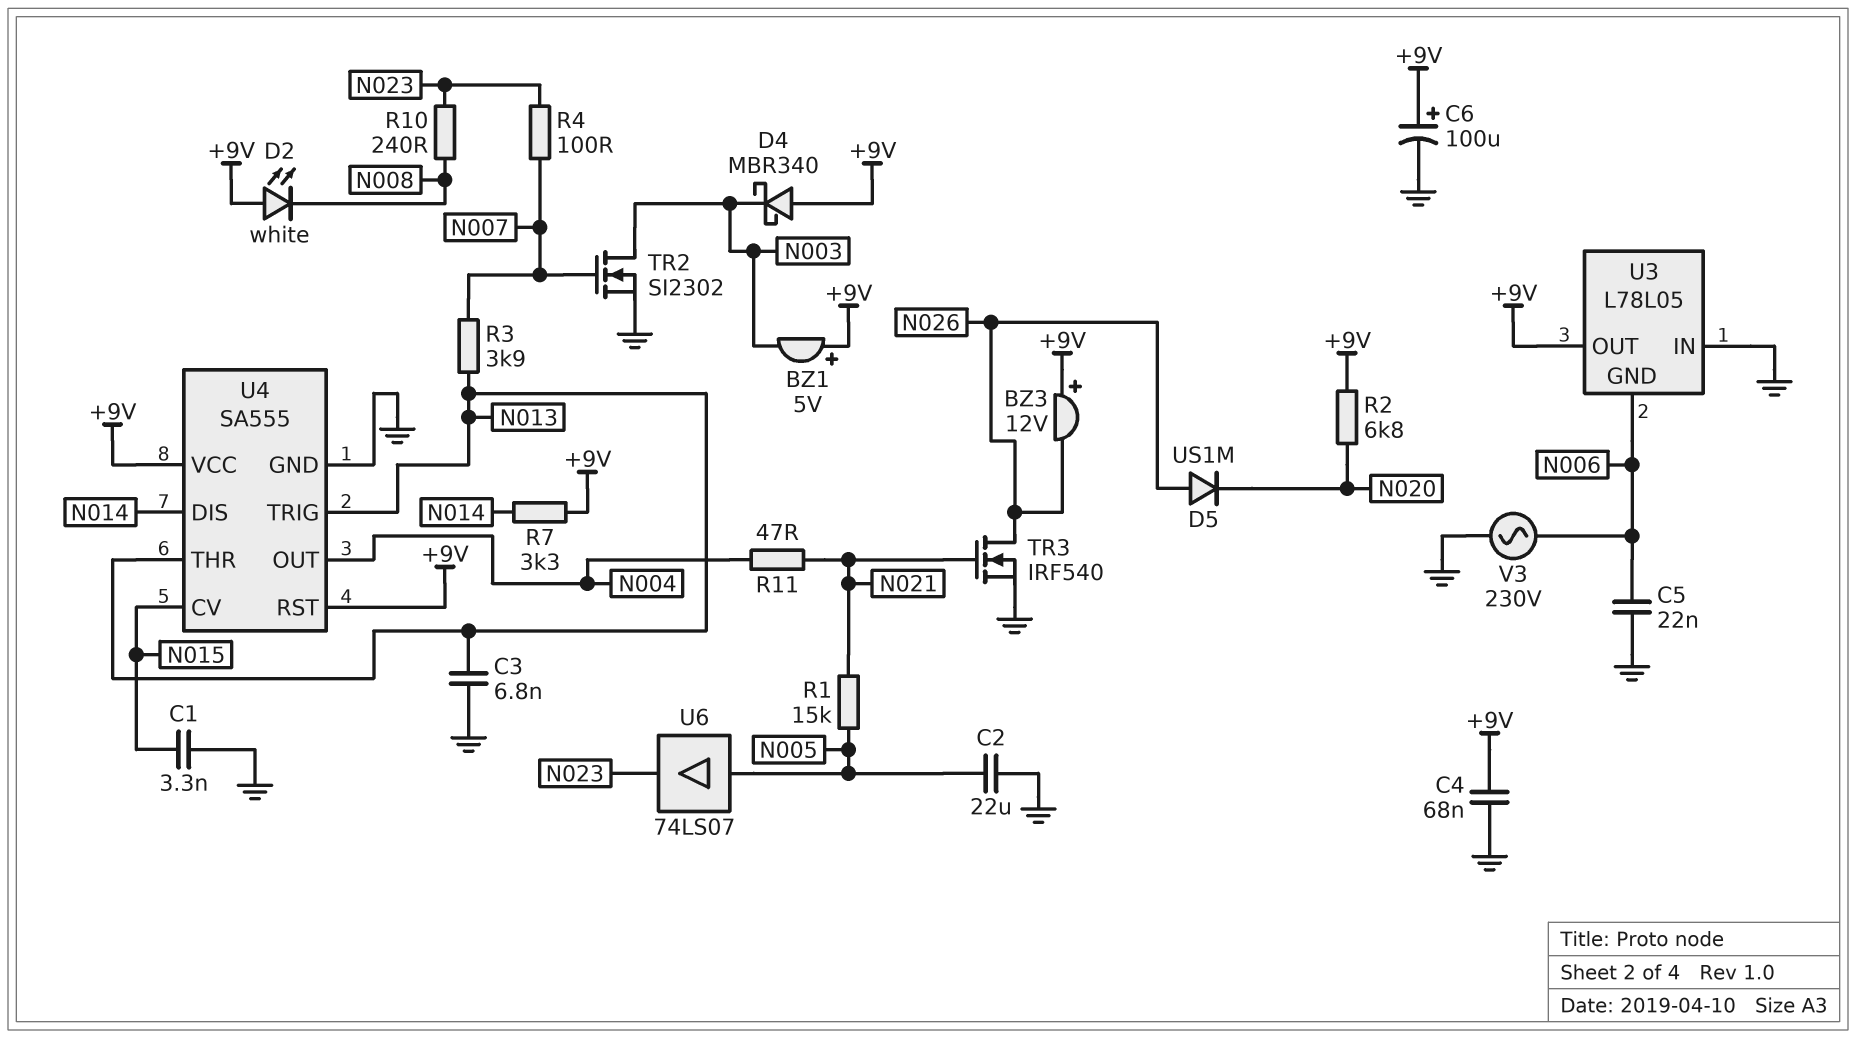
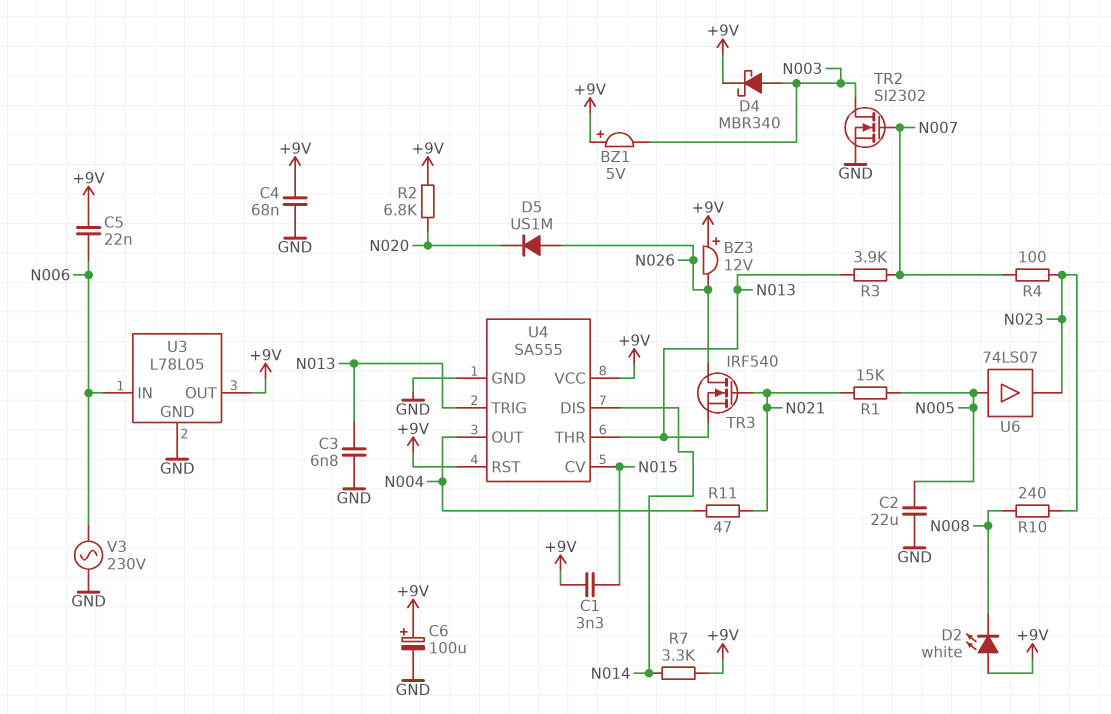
C1: 3.3nF (GND, N015) -> 3.3nF (+9V, N015)
C5: 22nF (GND, N006) -> 22nF (+9V, N006)
D4: schottky MBR340 (A +9V, K N003) -> schottky MBR340 (A N003, K +9V)
TR3: NMOS IRF540 (G N021, D N026, S GND) -> NMOS IRF540 (G N021, D N026, S N013)
U3 pin GND: N006 -> GND
U3 pin IN: GND -> N006

